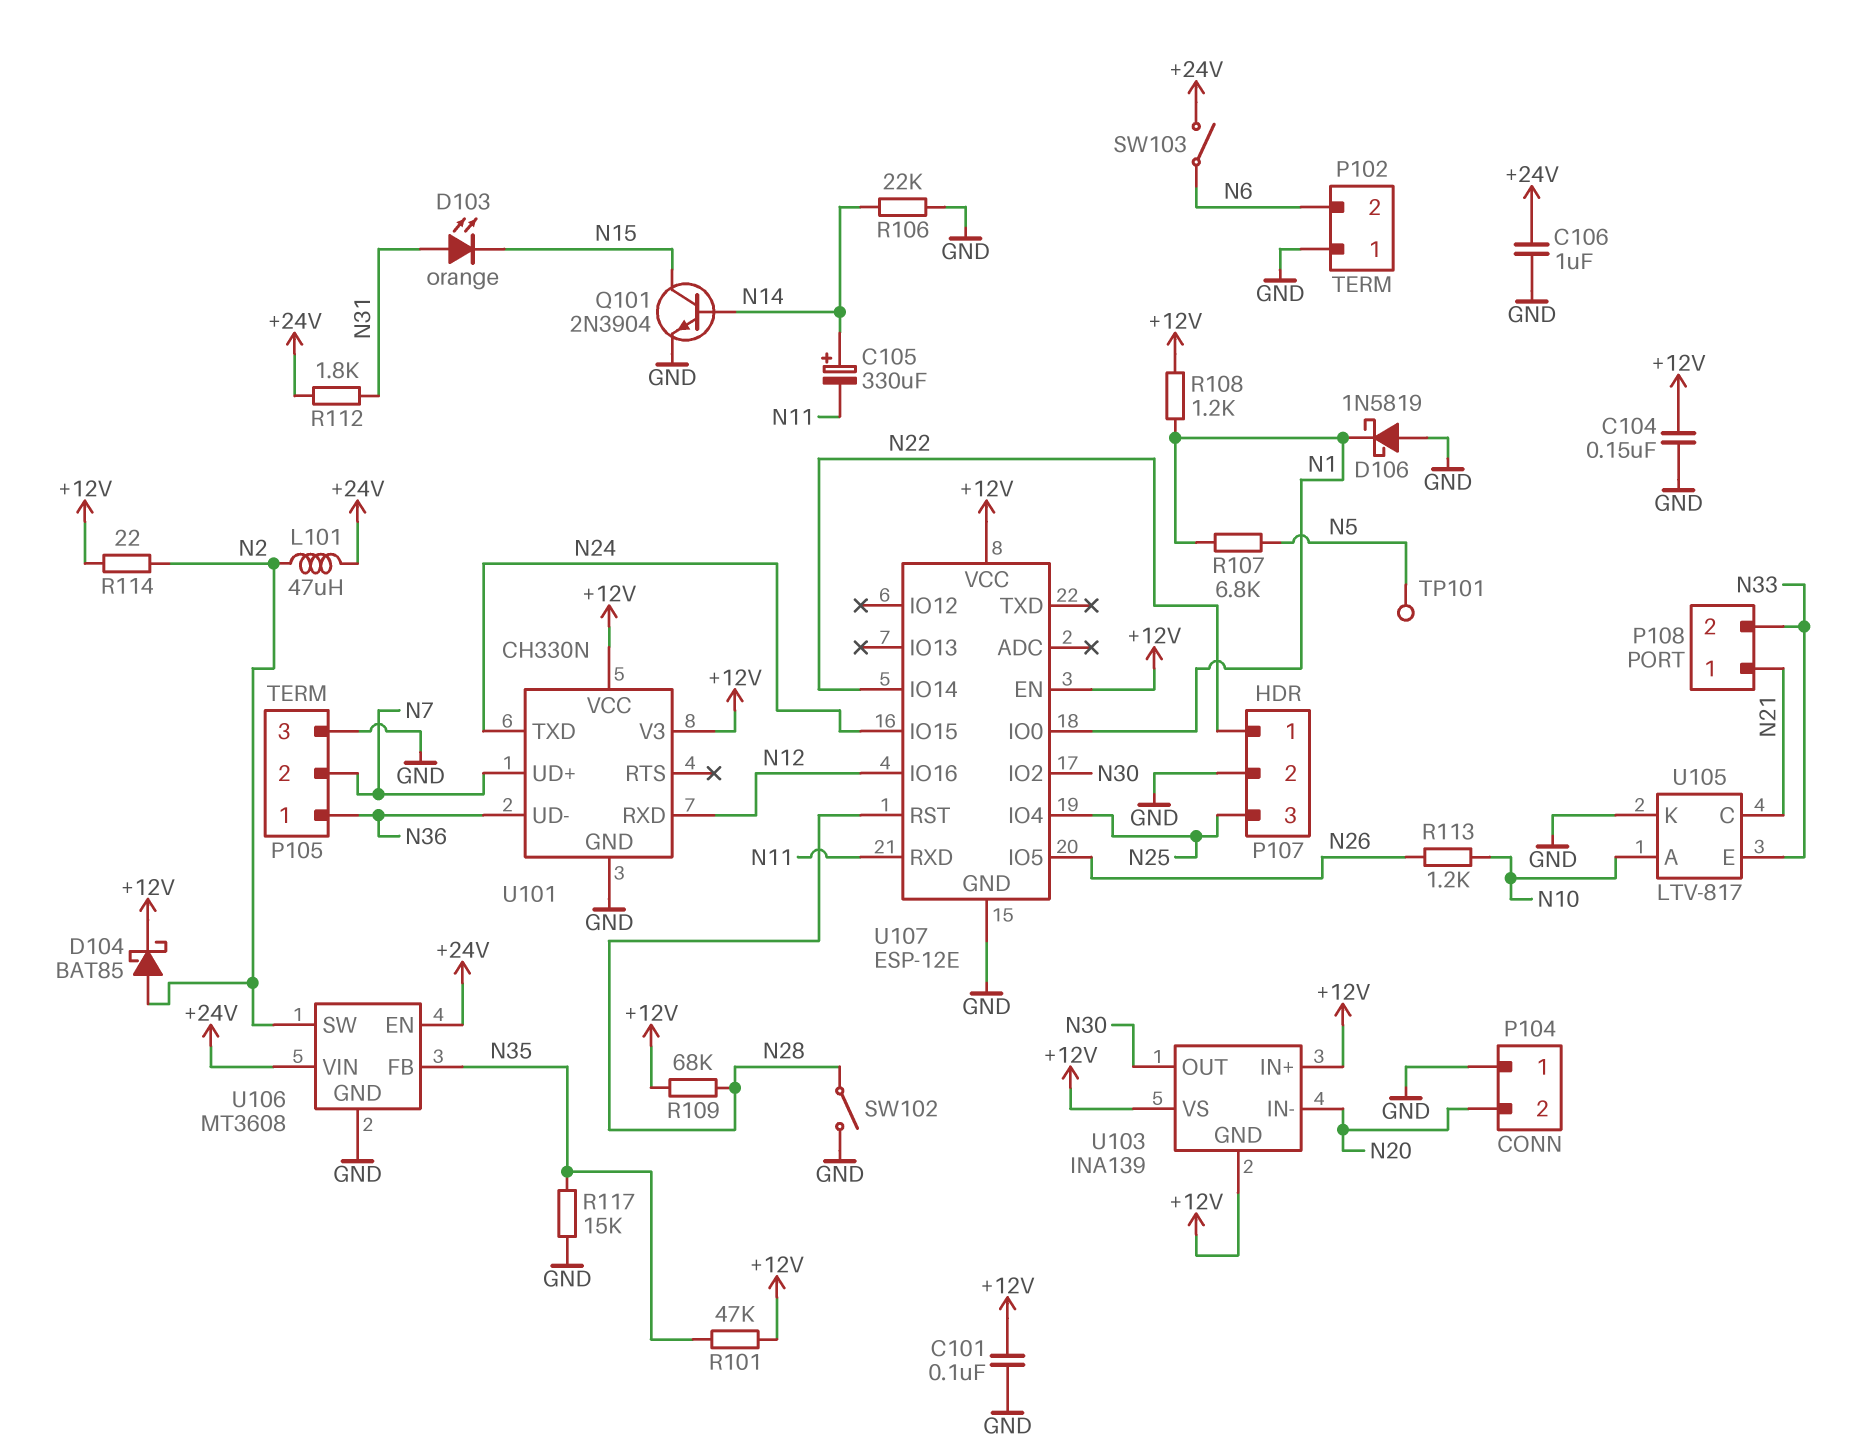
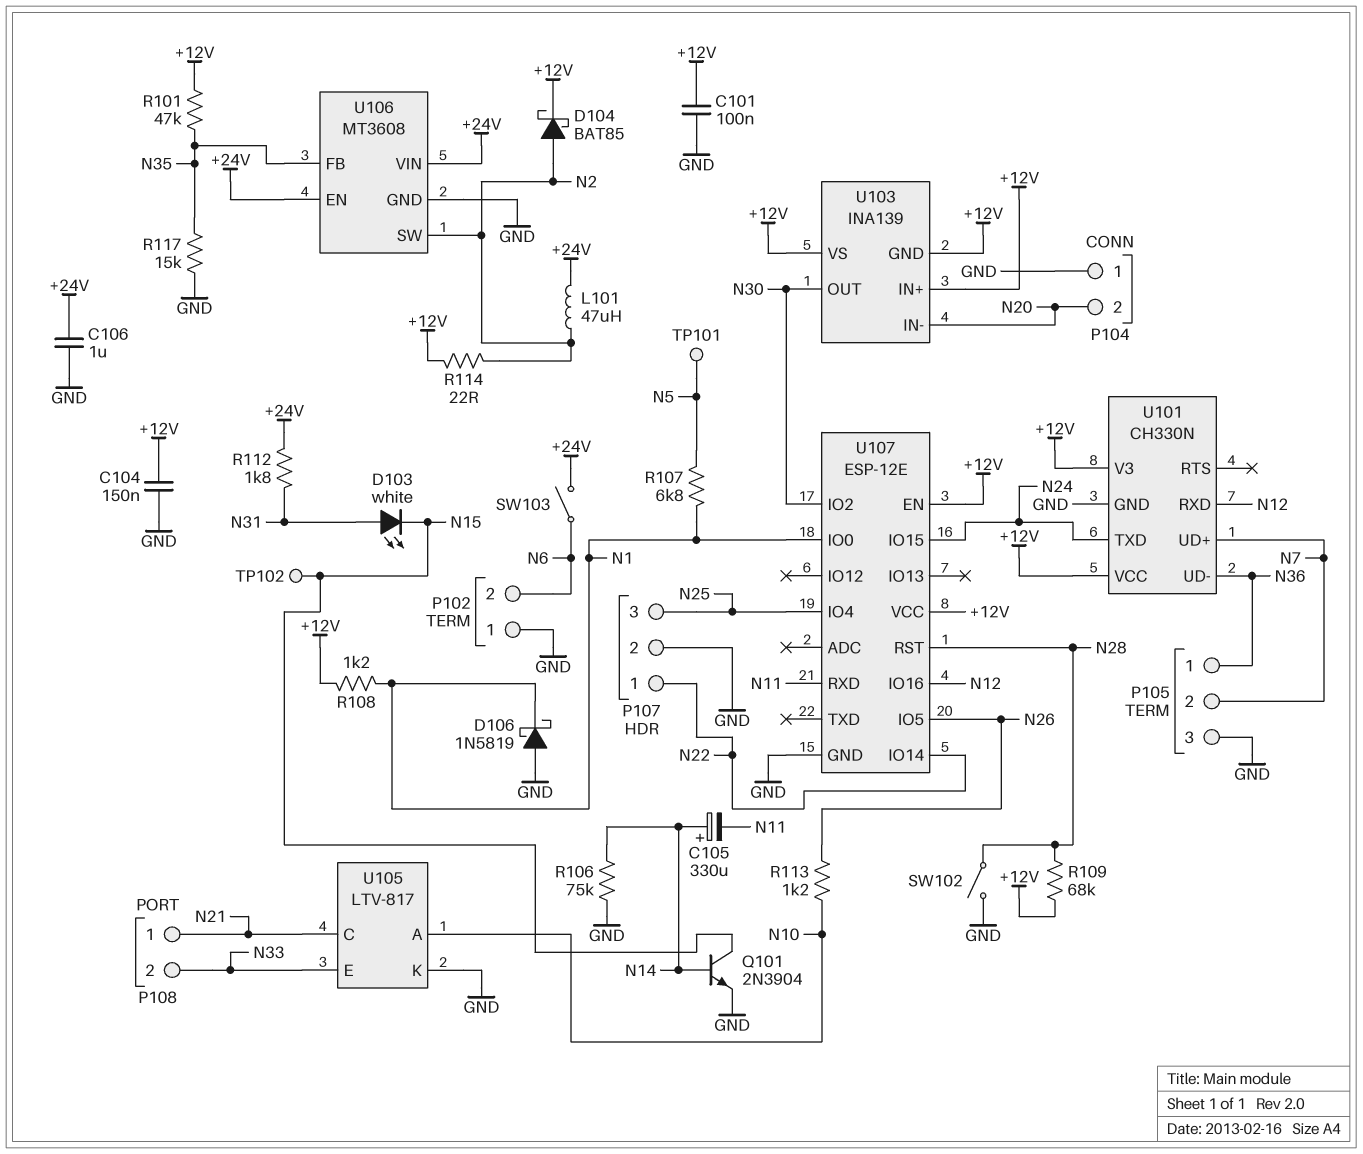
D103: LED orange (A N31, K N15) -> LED white (A N31, K N15)
R106: 22k (GND, N14) -> 75k (GND, N14)
TP102: none -> test point (N15)

